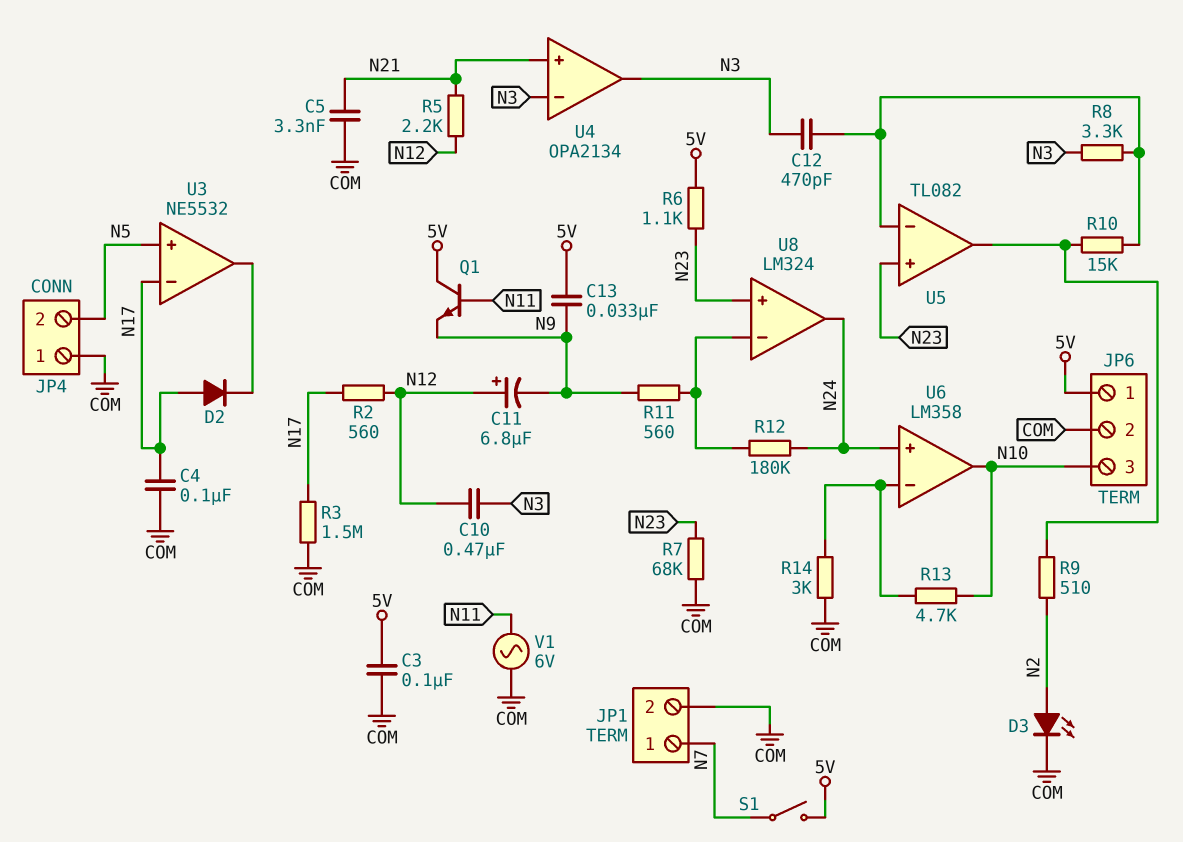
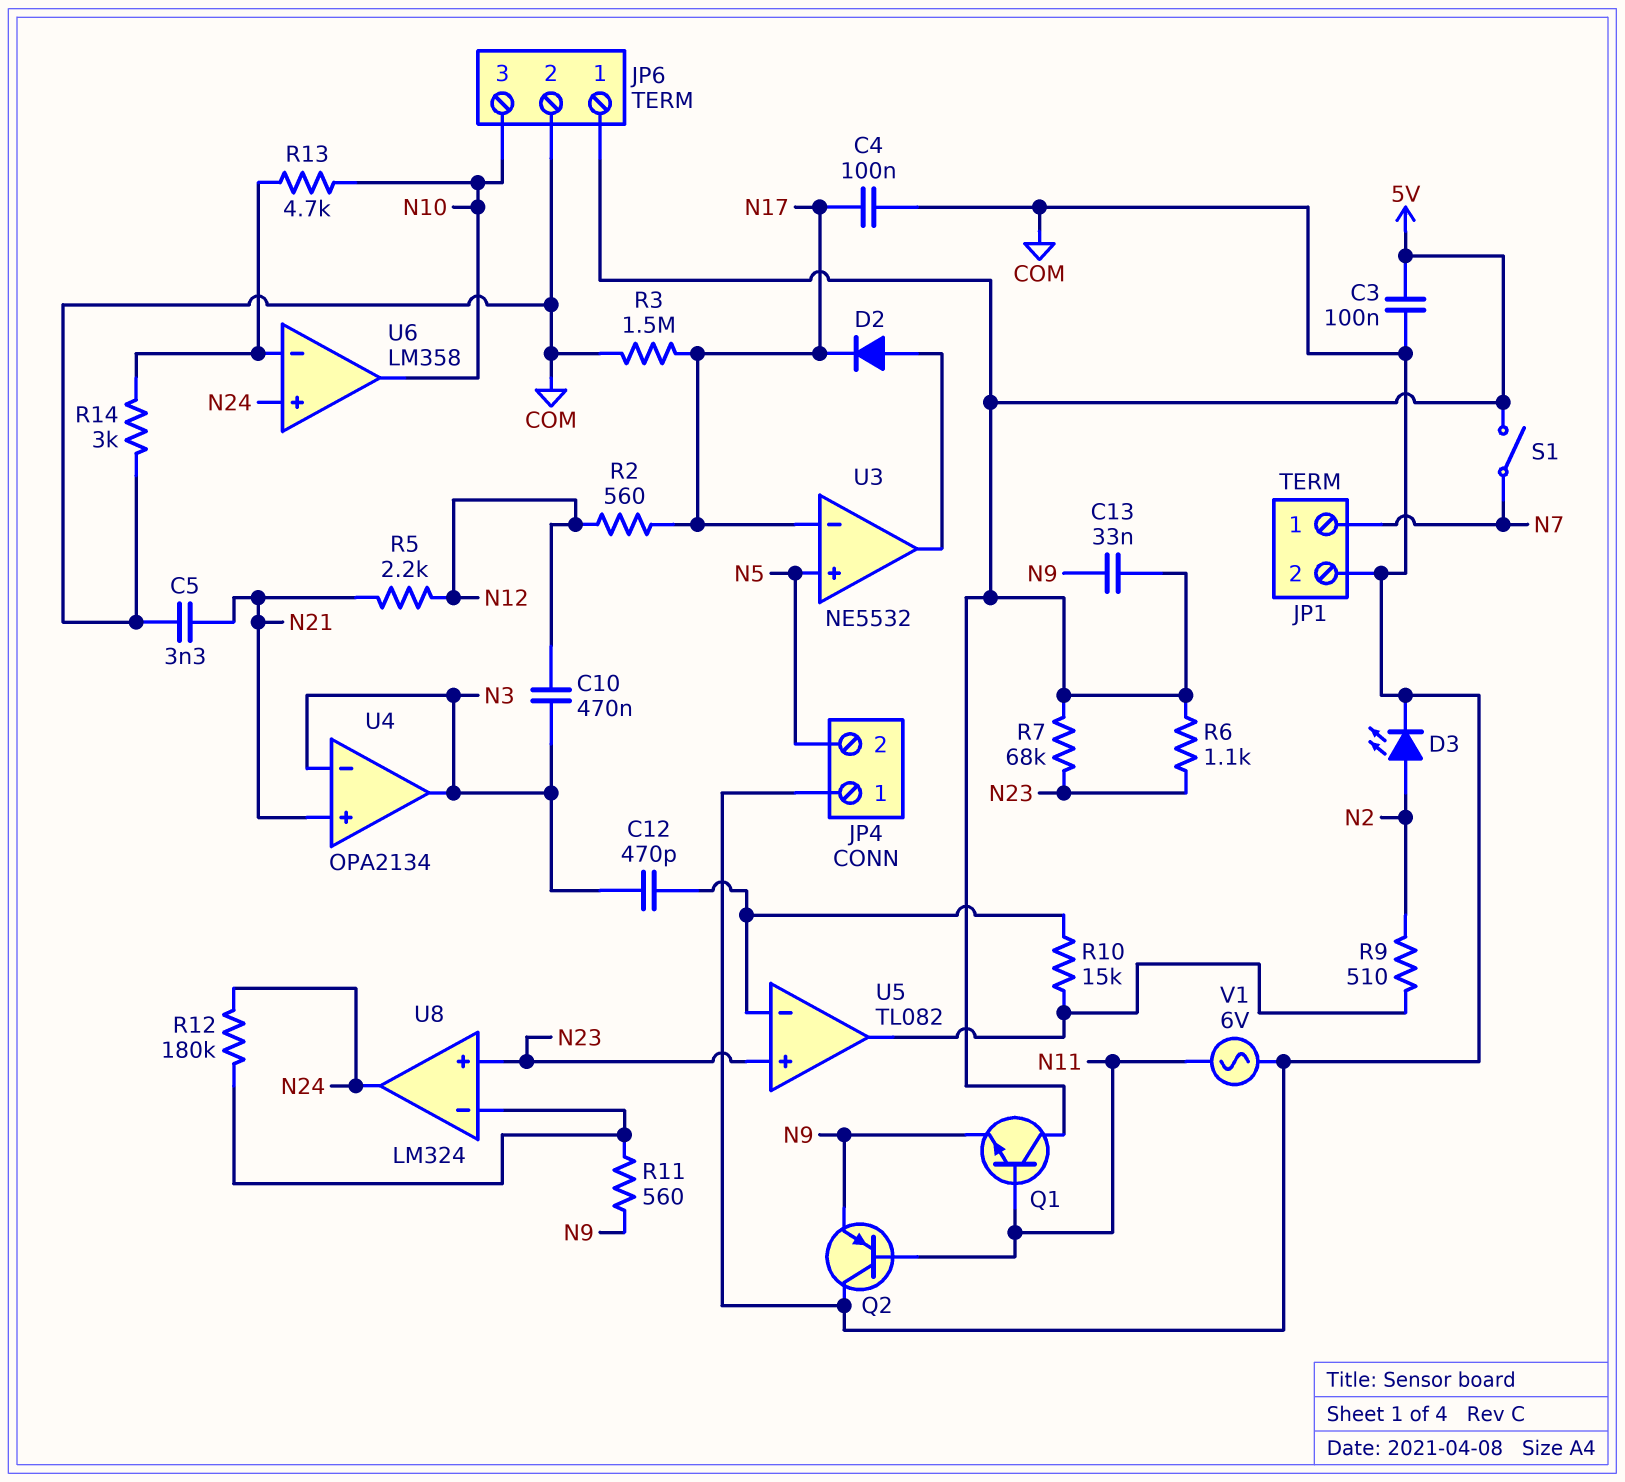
C11: 6.8uF (plus N12, minus N9) -> none
D2: diode (A N17, K U3/out) -> diode (A U3/out, K N17)
Q2: none -> PNP (B N11, C COM, E N9)
R7: 68k (COM, N23) -> 68k (5V, N23)
R8: 3.3k (N3, U5/in-) -> none

